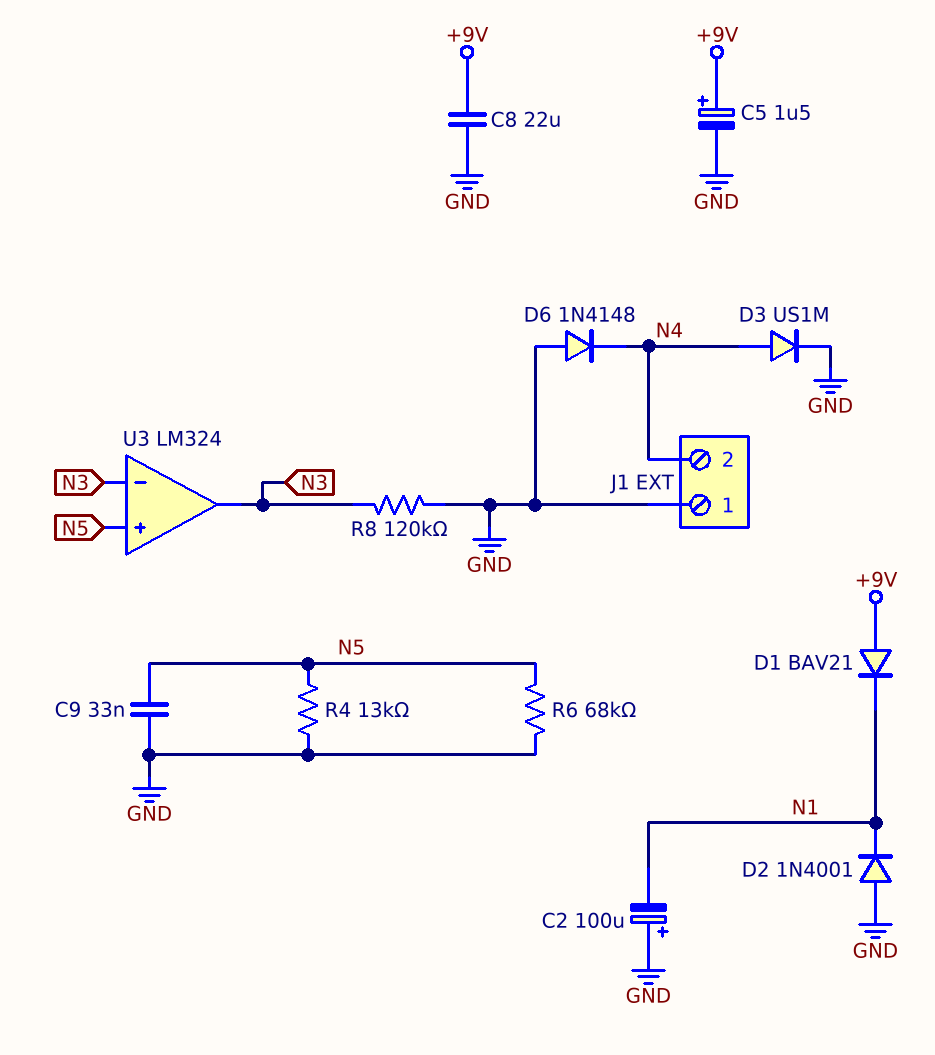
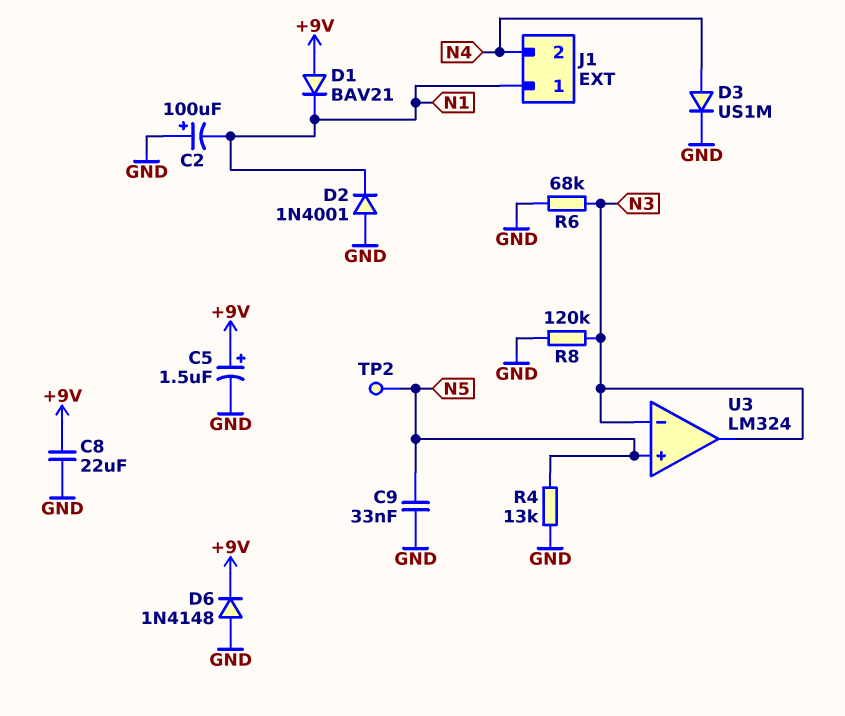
D6: diode 1N4148 (A GND, K N4) -> diode 1N4148 (A GND, K +9V)
J1 pin 1: GND -> N1
R6: 68k (GND, N5) -> 68k (GND, N3)
TP2: none -> test point (N5)

